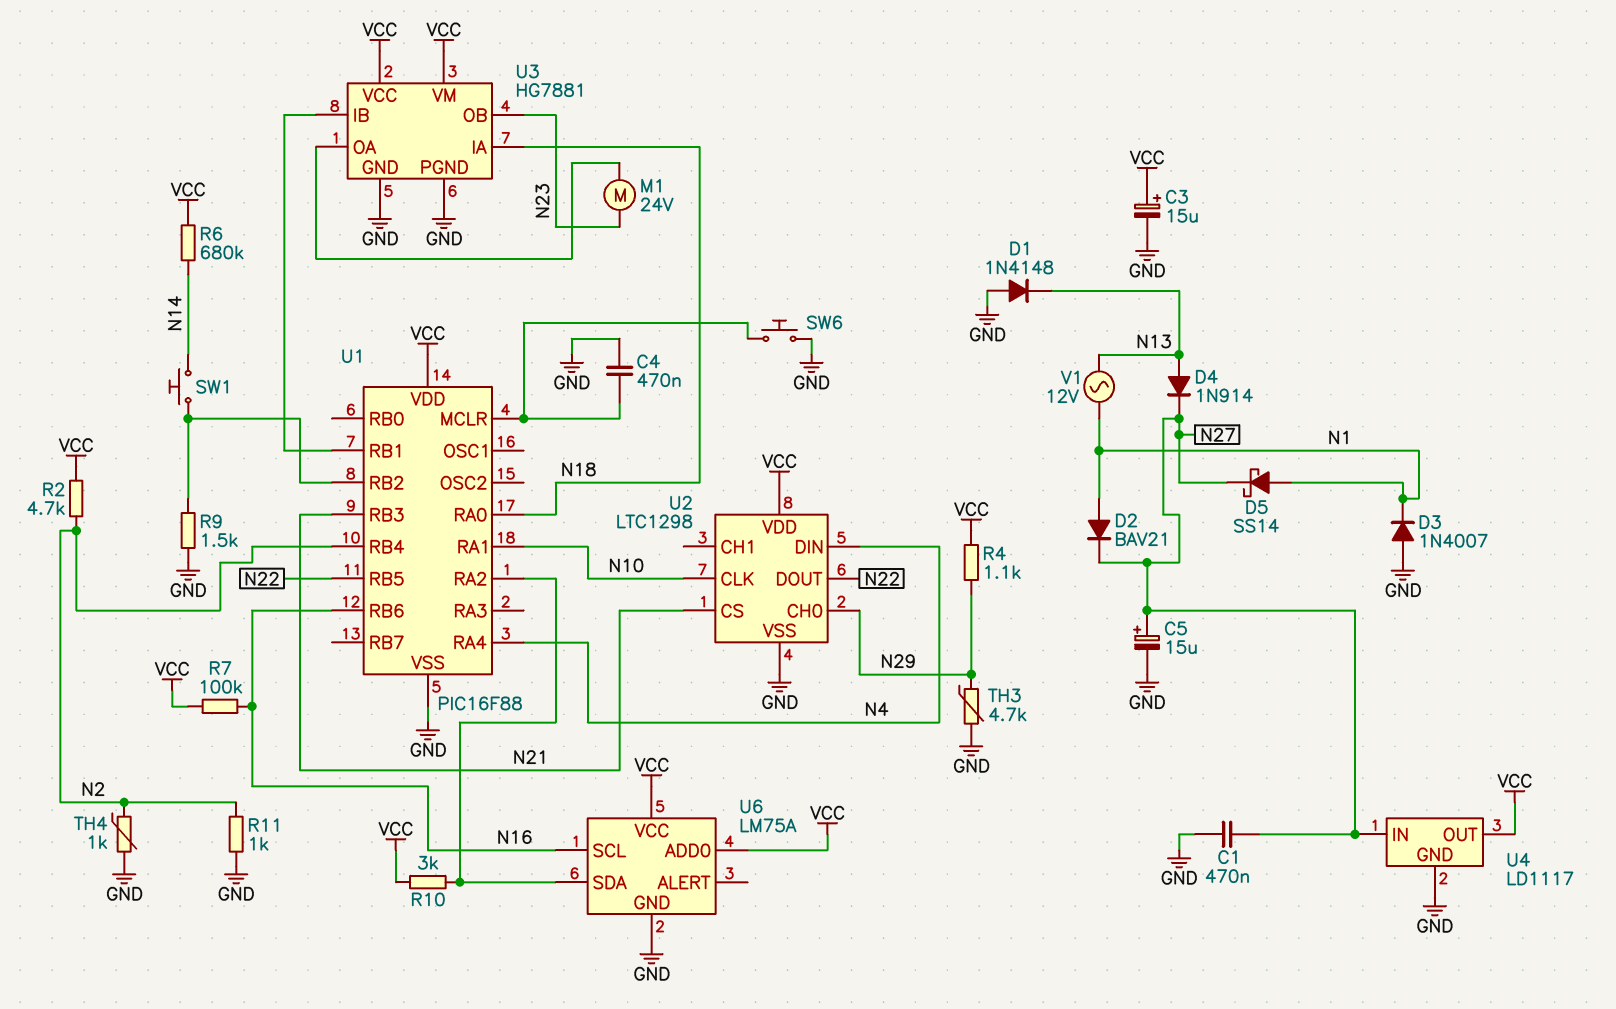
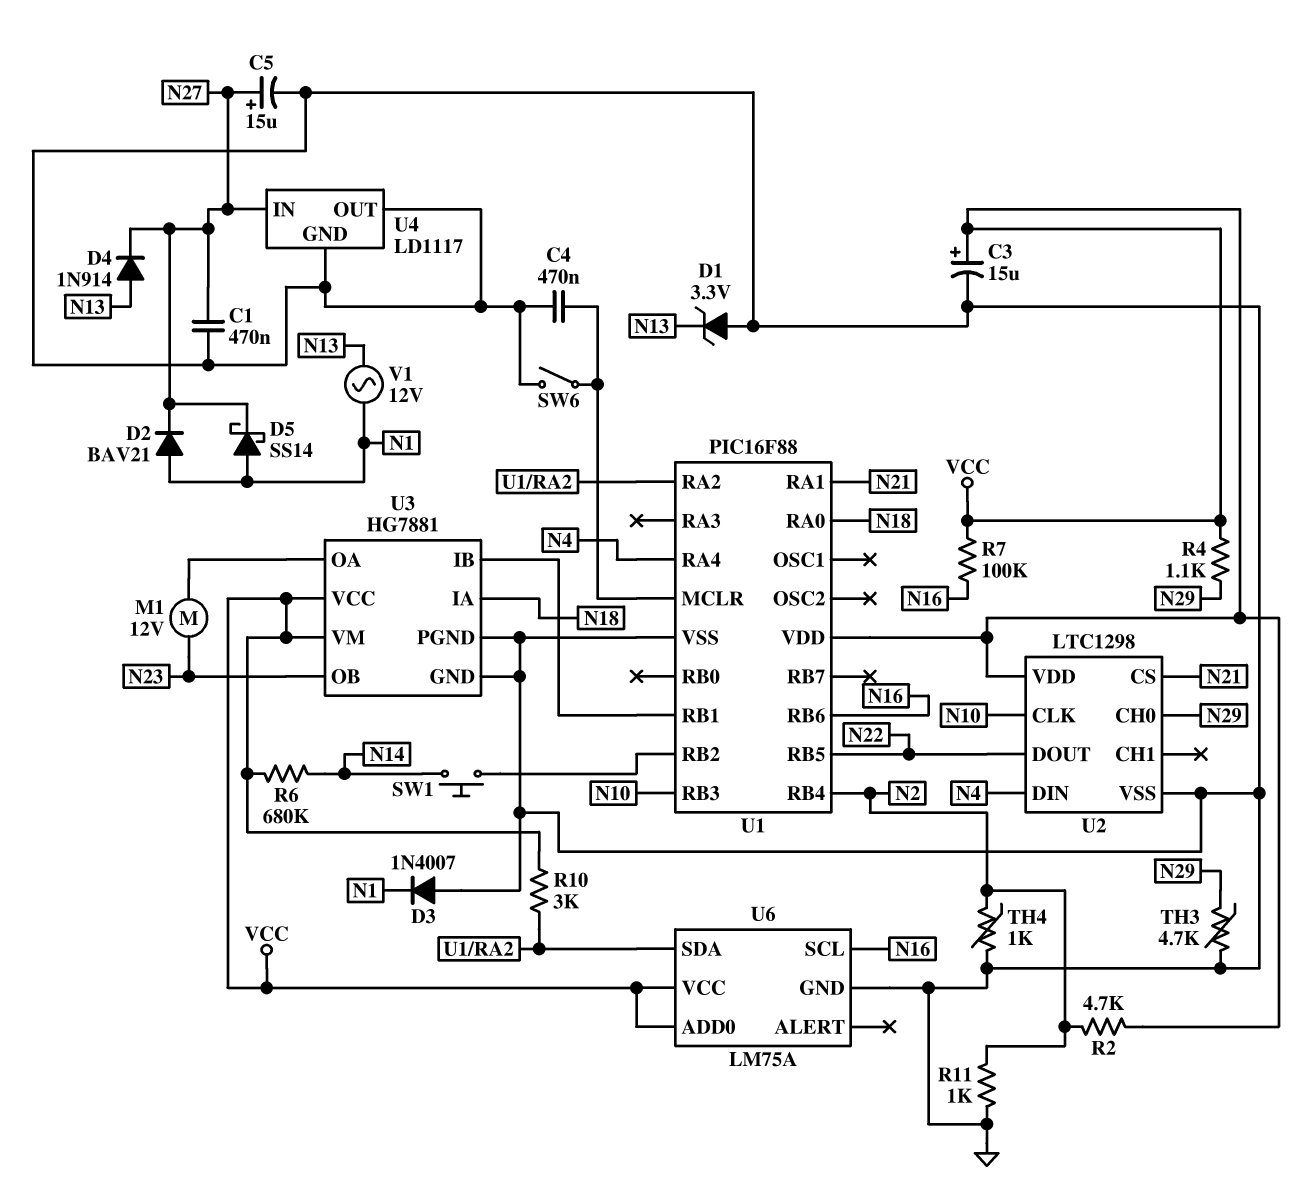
D1: diode 1N4148 (A GND, K N13) -> zener 3.3V (A GND, K N13)
M1: motor 24V (N23, U3/OA) -> motor 12V (N23, U3/OA)
R9: 1.5k (GND, U1/RB2) -> none
SW6: button (GND, U1/MCLR) -> switch (GND, U1/MCLR)
U1 pin RA1: N10 -> N21
U1 pin RB3: N21 -> N10
U4 pin OUT: VCC -> GND

